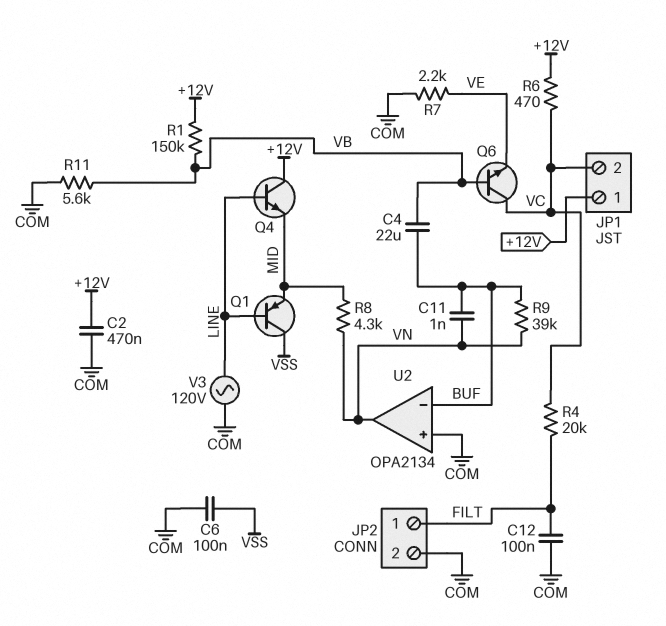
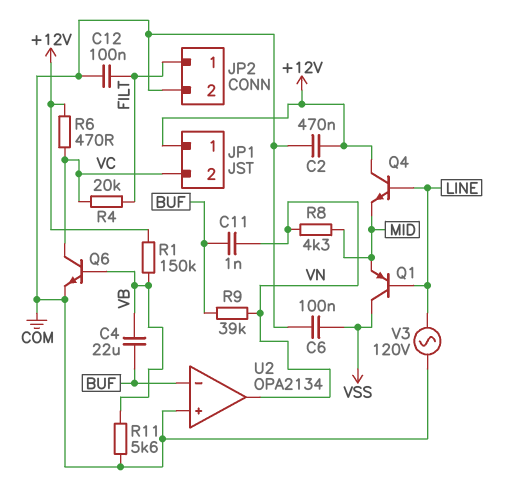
Q6: NPN (B VB, C VC, E VE) -> NPN (B VB, C VC, E COM)
R7: 2.2k (COM, VE) -> none

